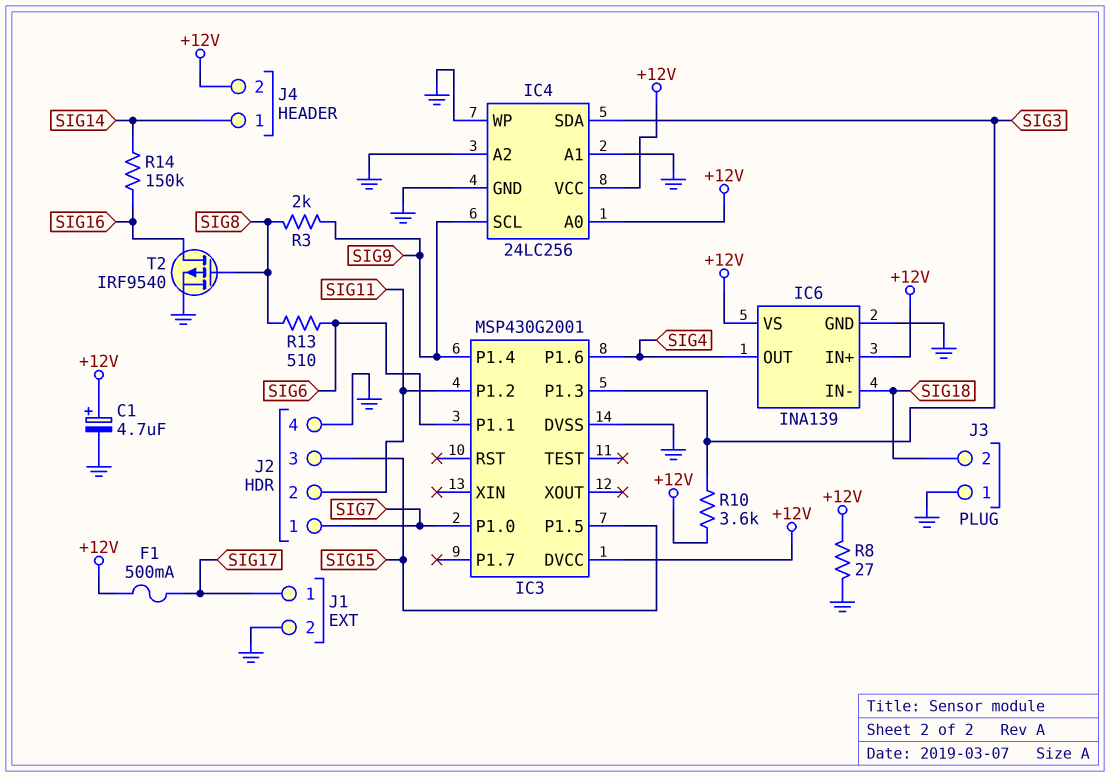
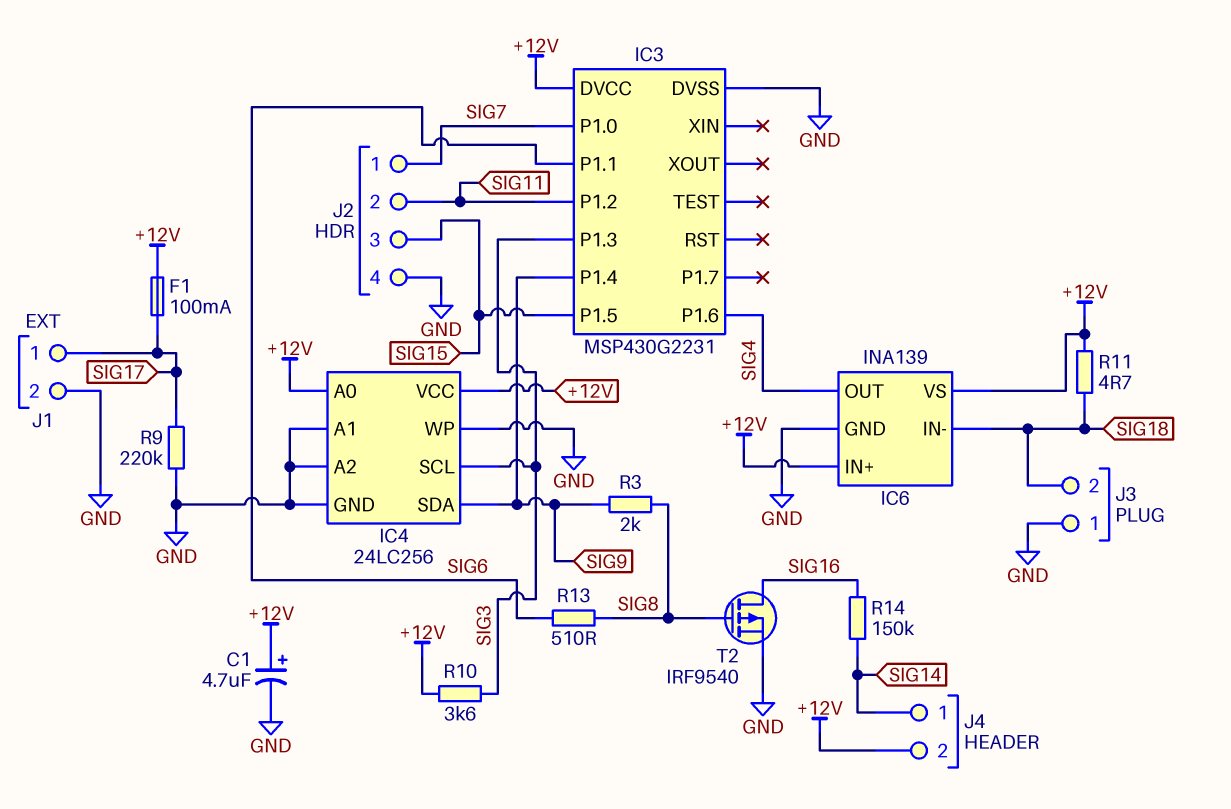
F1: 500mA (+12V, SIG17) -> 100mA (+12V, SIG17)
IC3: MSP430G2001 -> MSP430G2231
IC4 pin SCL: SIG9 -> SIG3
IC4 pin SDA: SIG3 -> SIG9
R8: 27 (+12V, GND) -> none
R9: none -> 220k (GND, SIG17)
R11: none -> 4.7 (+12V, SIG18)

